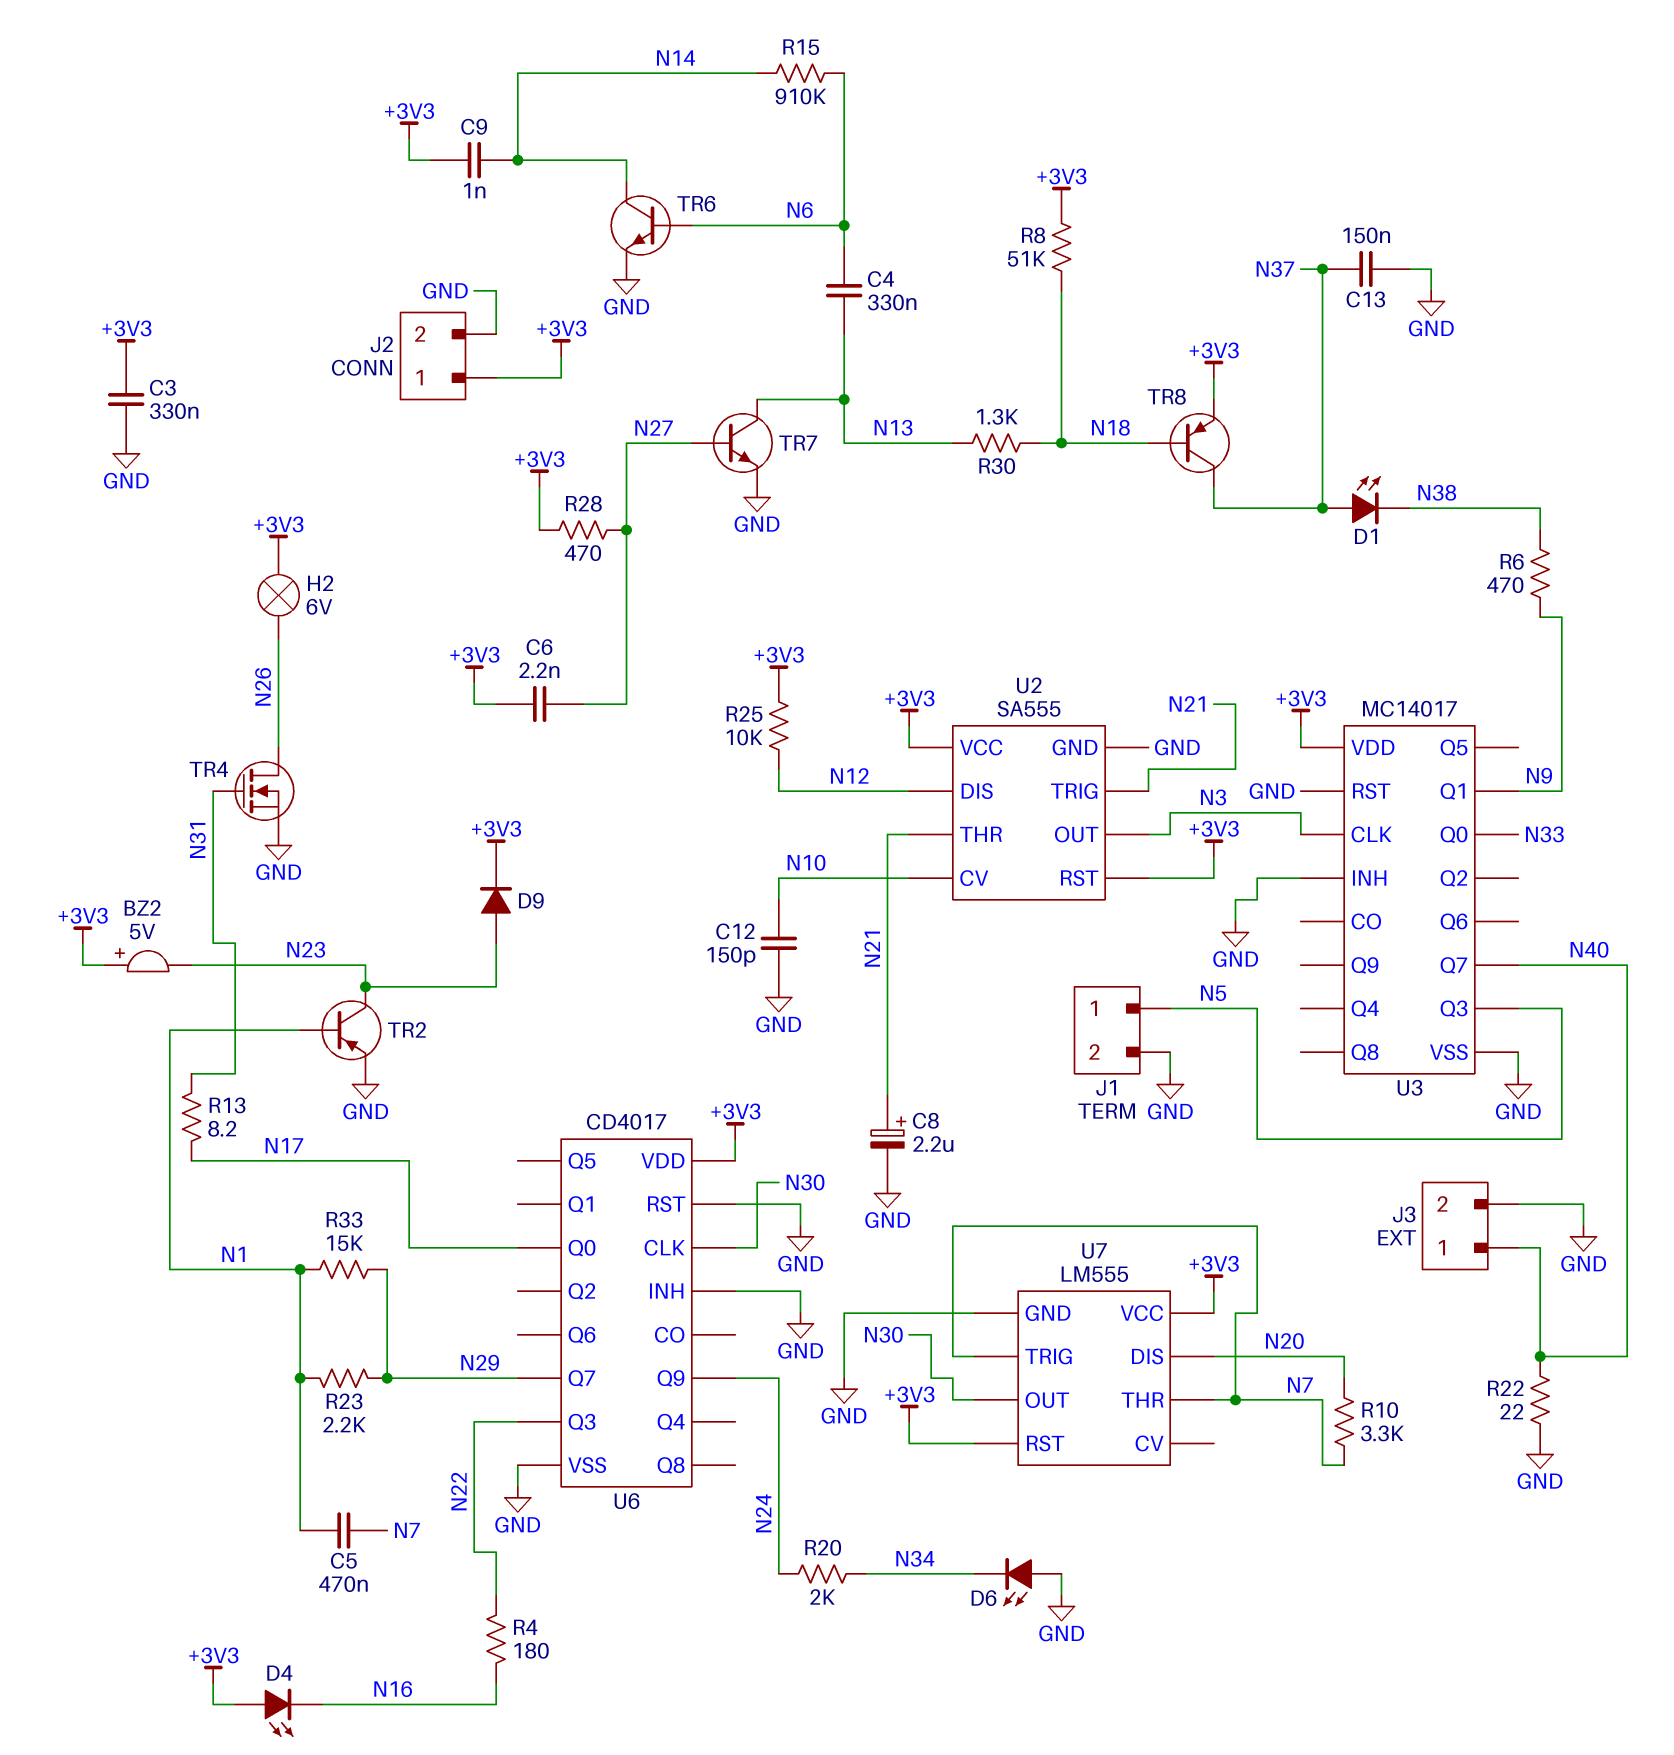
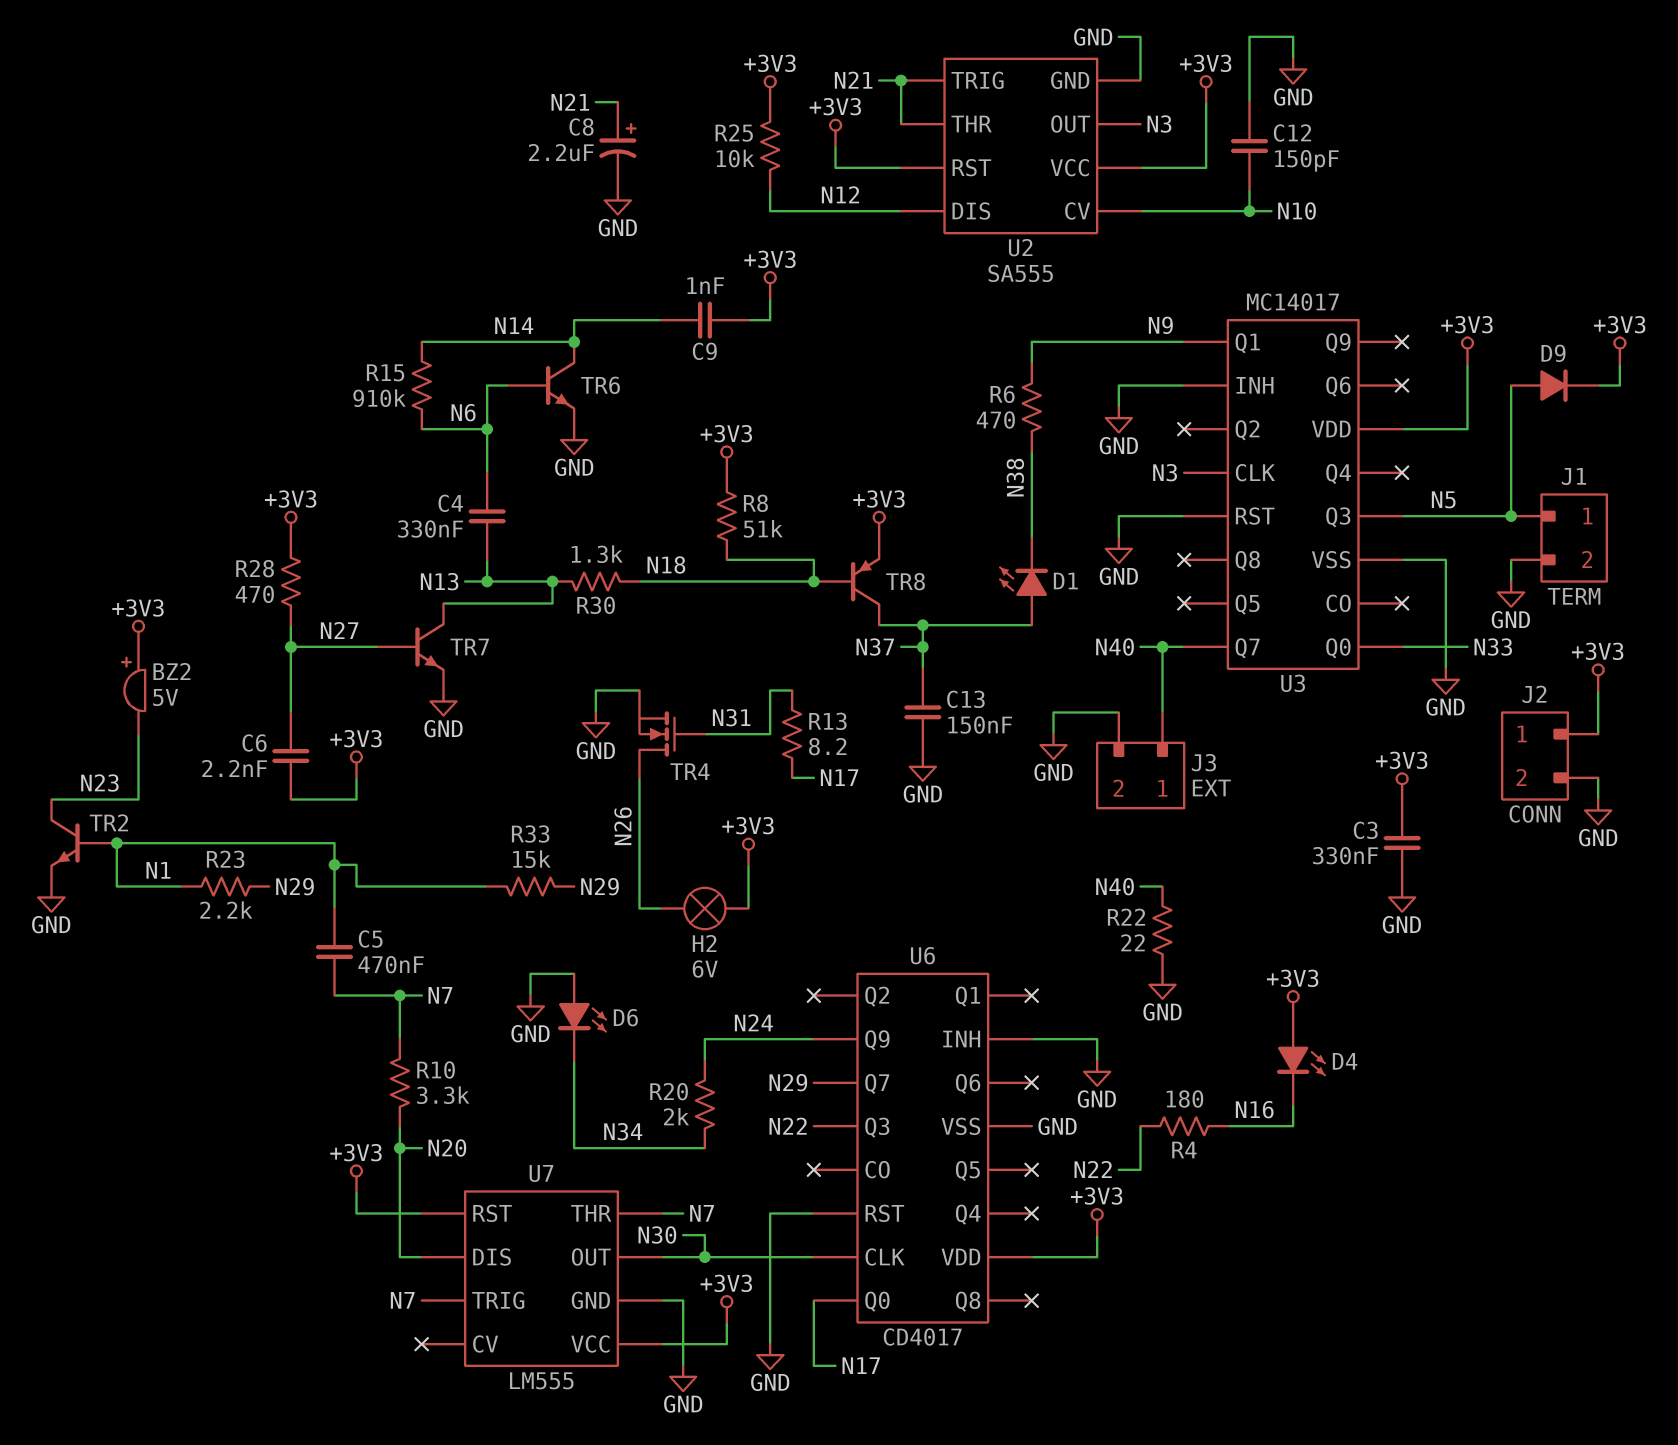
D9: diode (A N23, K +3V3) -> diode (A N5, K +3V3)
TR2: PNP (B N1, C N23, E GND) -> NPN (B N1, C N23, E GND)

